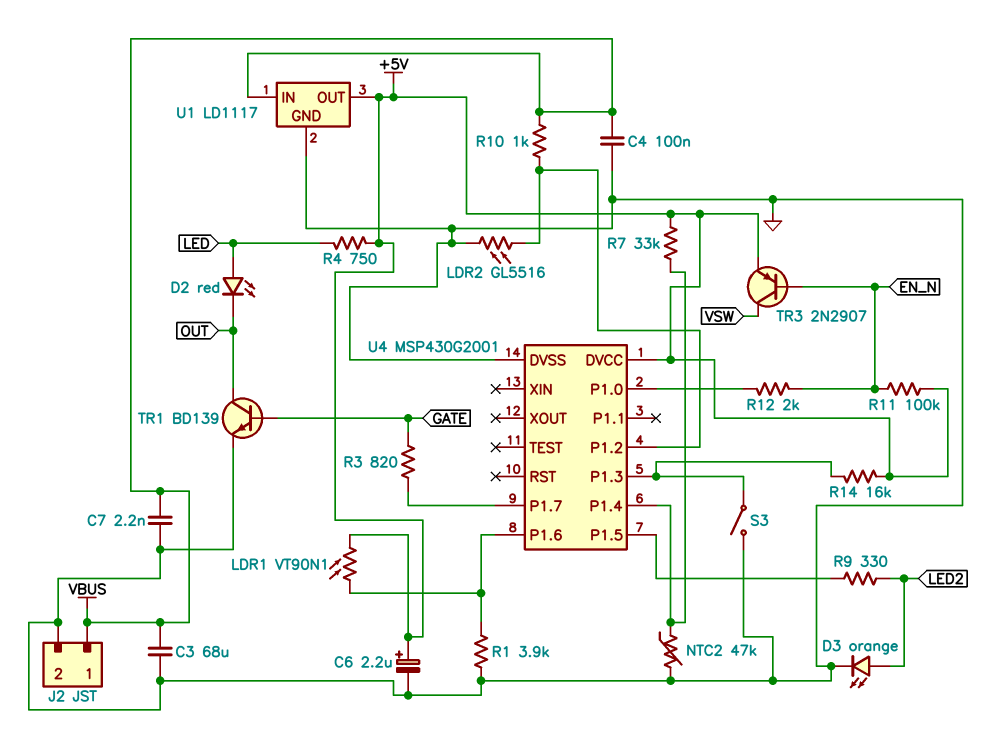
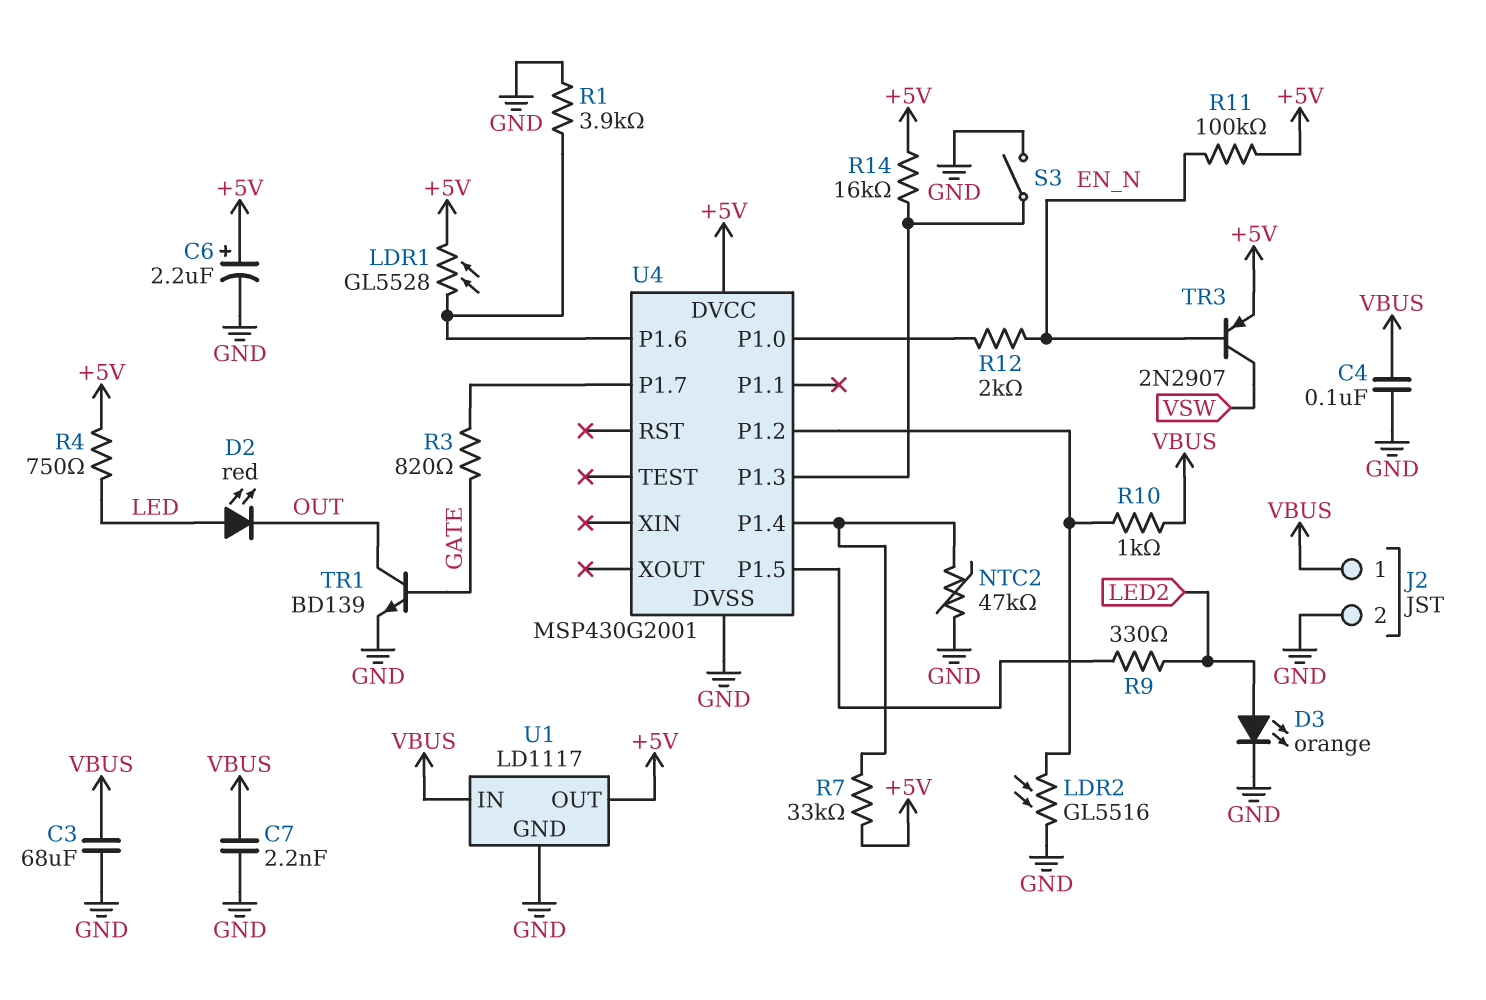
LDR1: VT90N1 (+5V, U4/P1.6) -> GL5528 (+5V, U4/P1.6)

